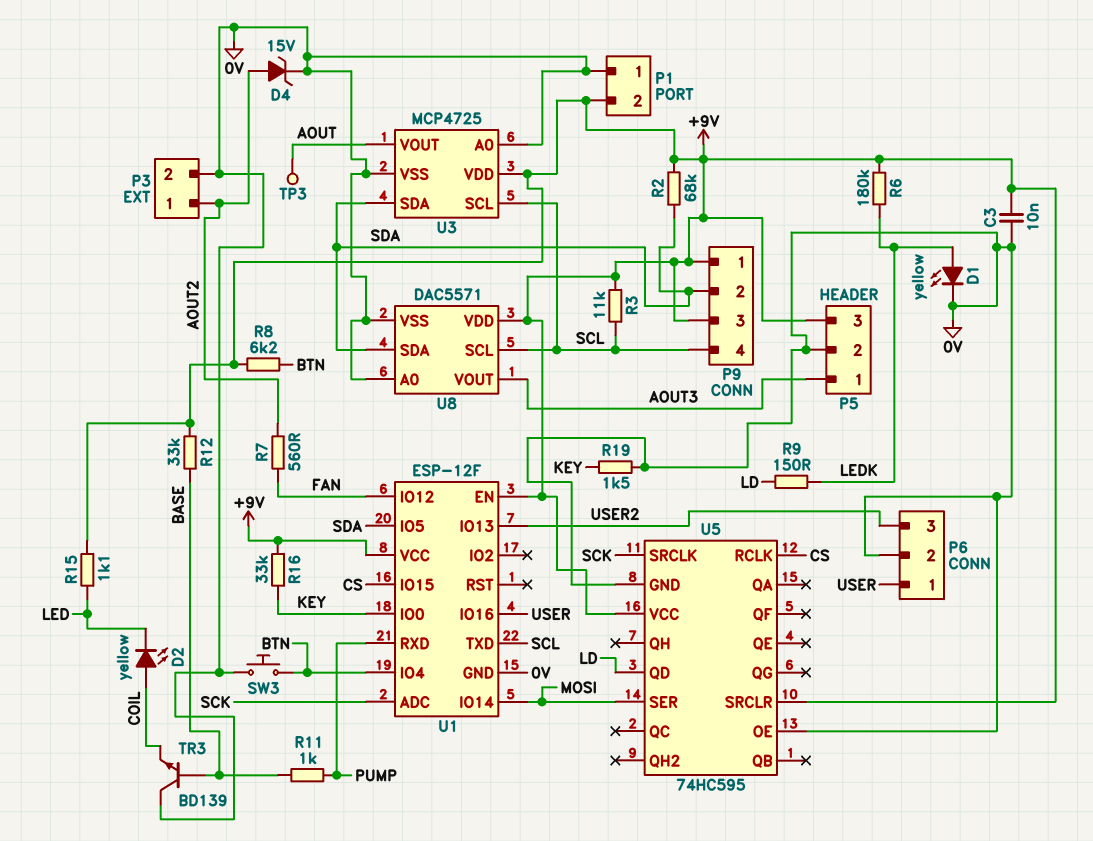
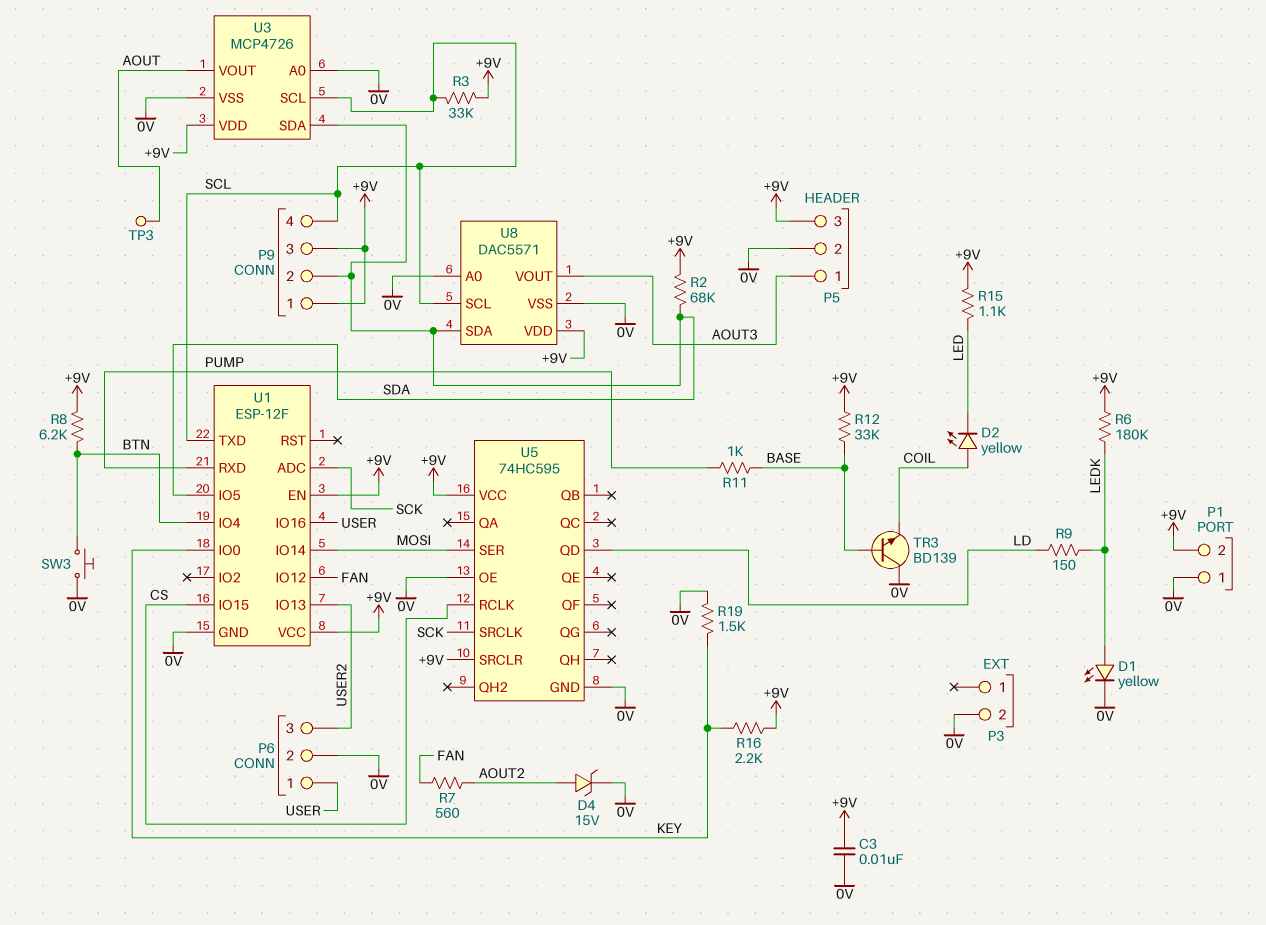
P3 pin 1: AOUT2 -> none
R3: 11k (+9V, SCL) -> 33k (+9V, SCL)
R16: 33k (+9V, KEY) -> 2.2k (+9V, KEY)
U3: MCP4725 -> MCP4726

